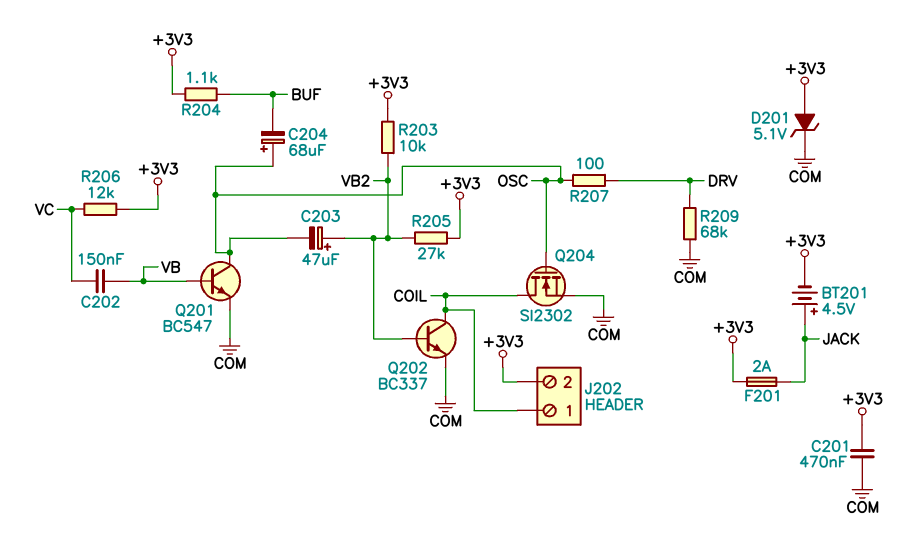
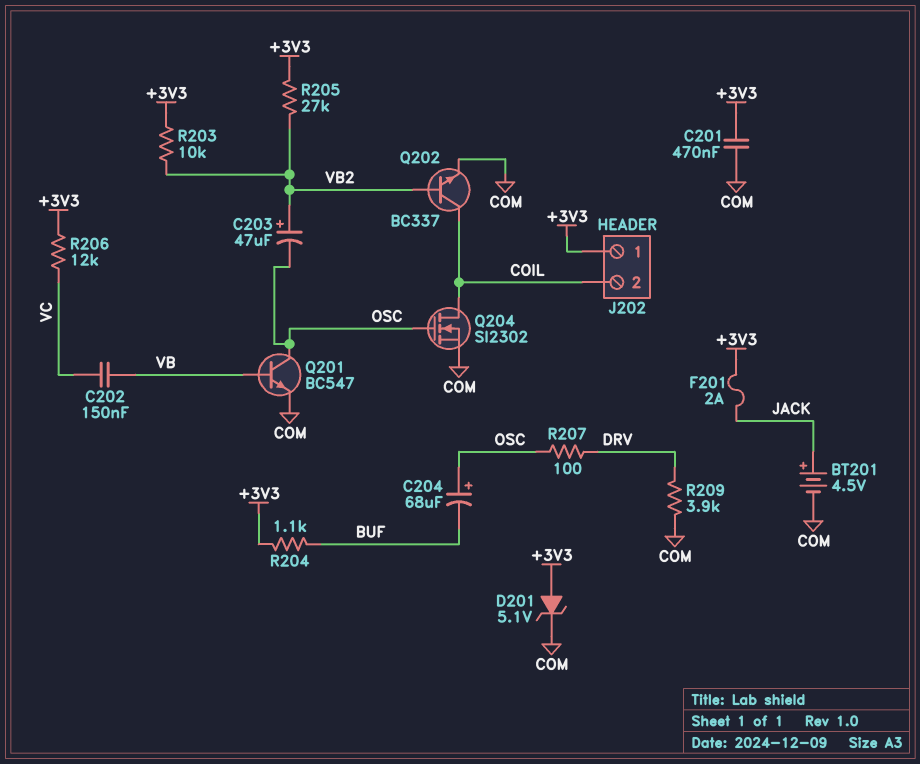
BT201: 4.5V (plus JACK, minus +3V3) -> 4.5V (plus JACK, minus COM)
J202 pin 1: COIL -> +3V3
J202 pin 2: +3V3 -> COIL
R209: 68k (COM, DRV) -> 3.9k (COM, DRV)

